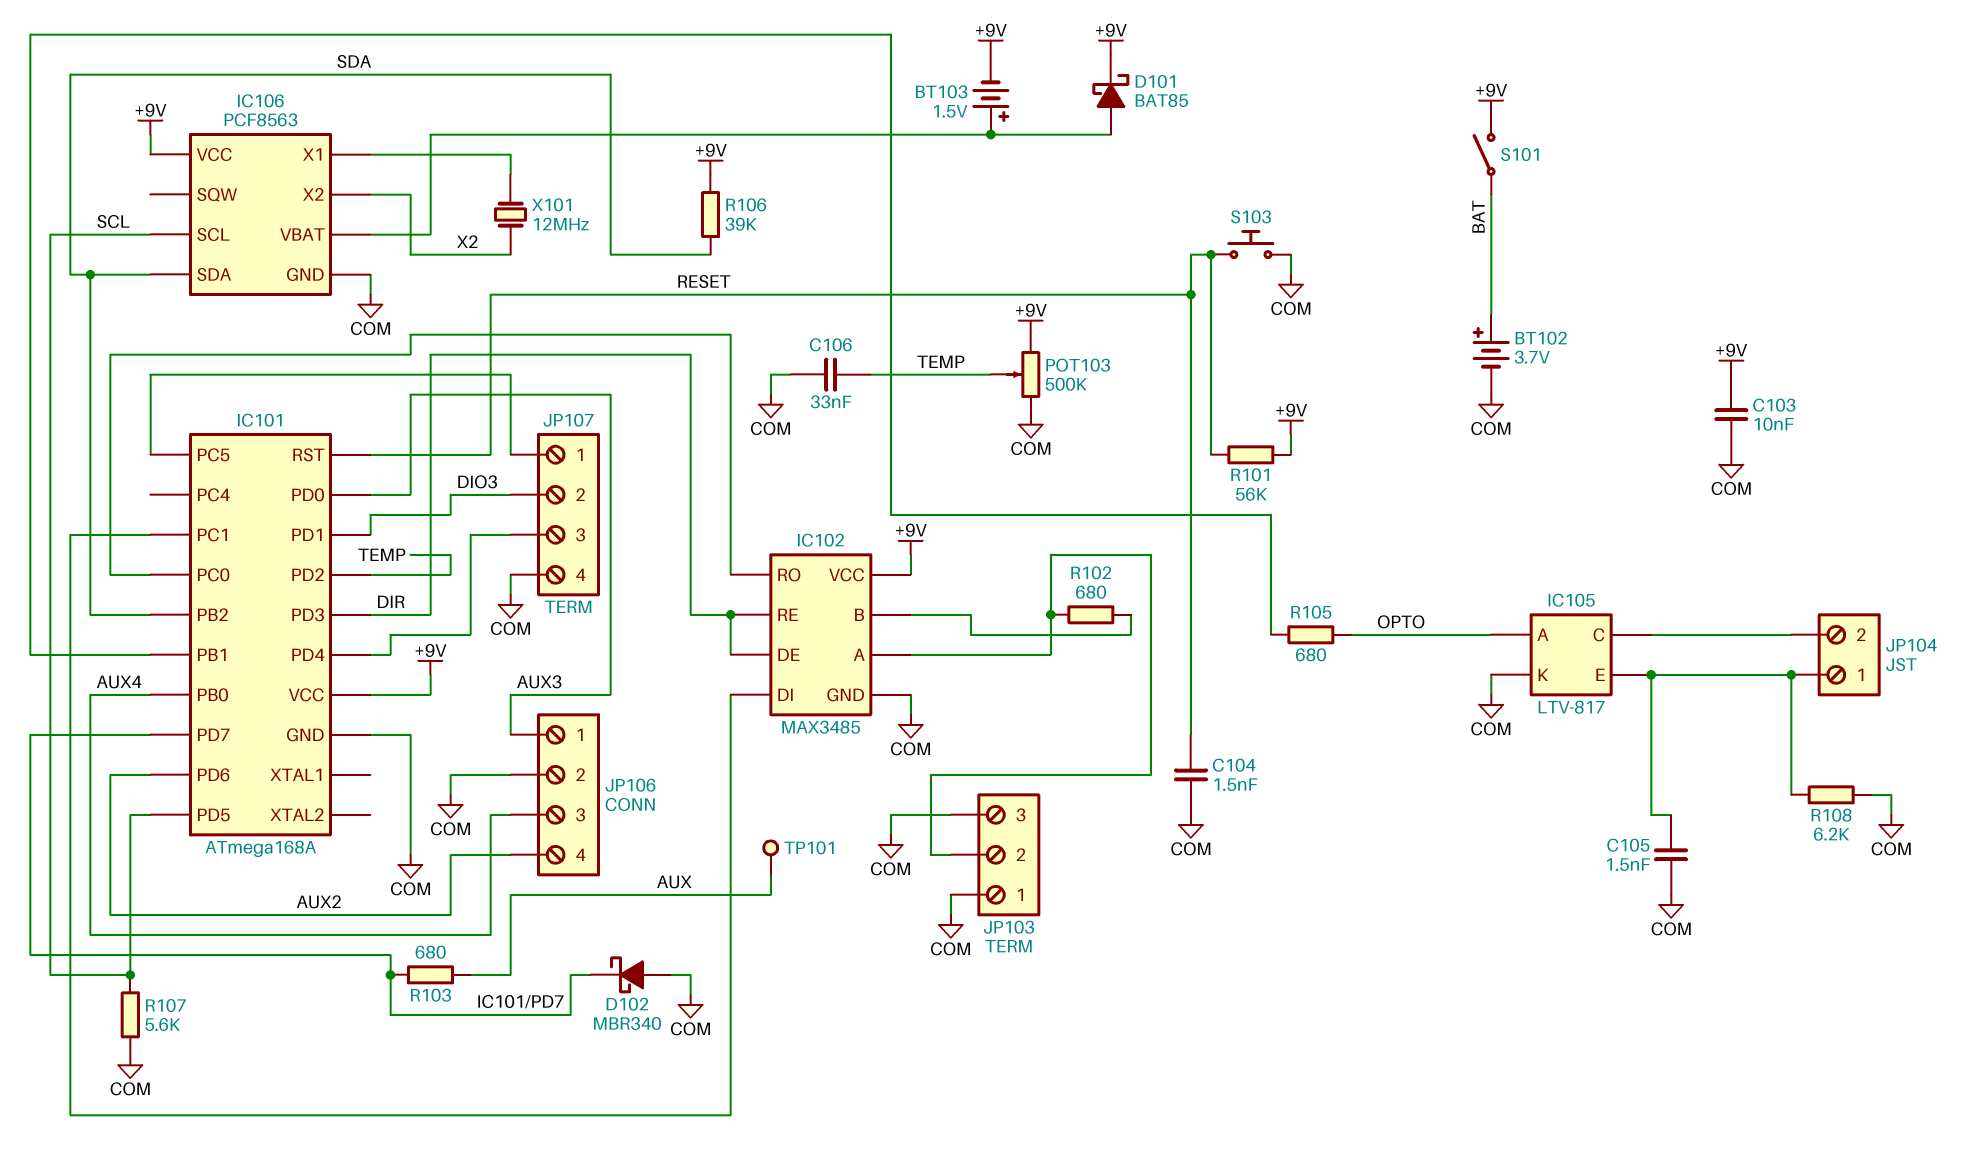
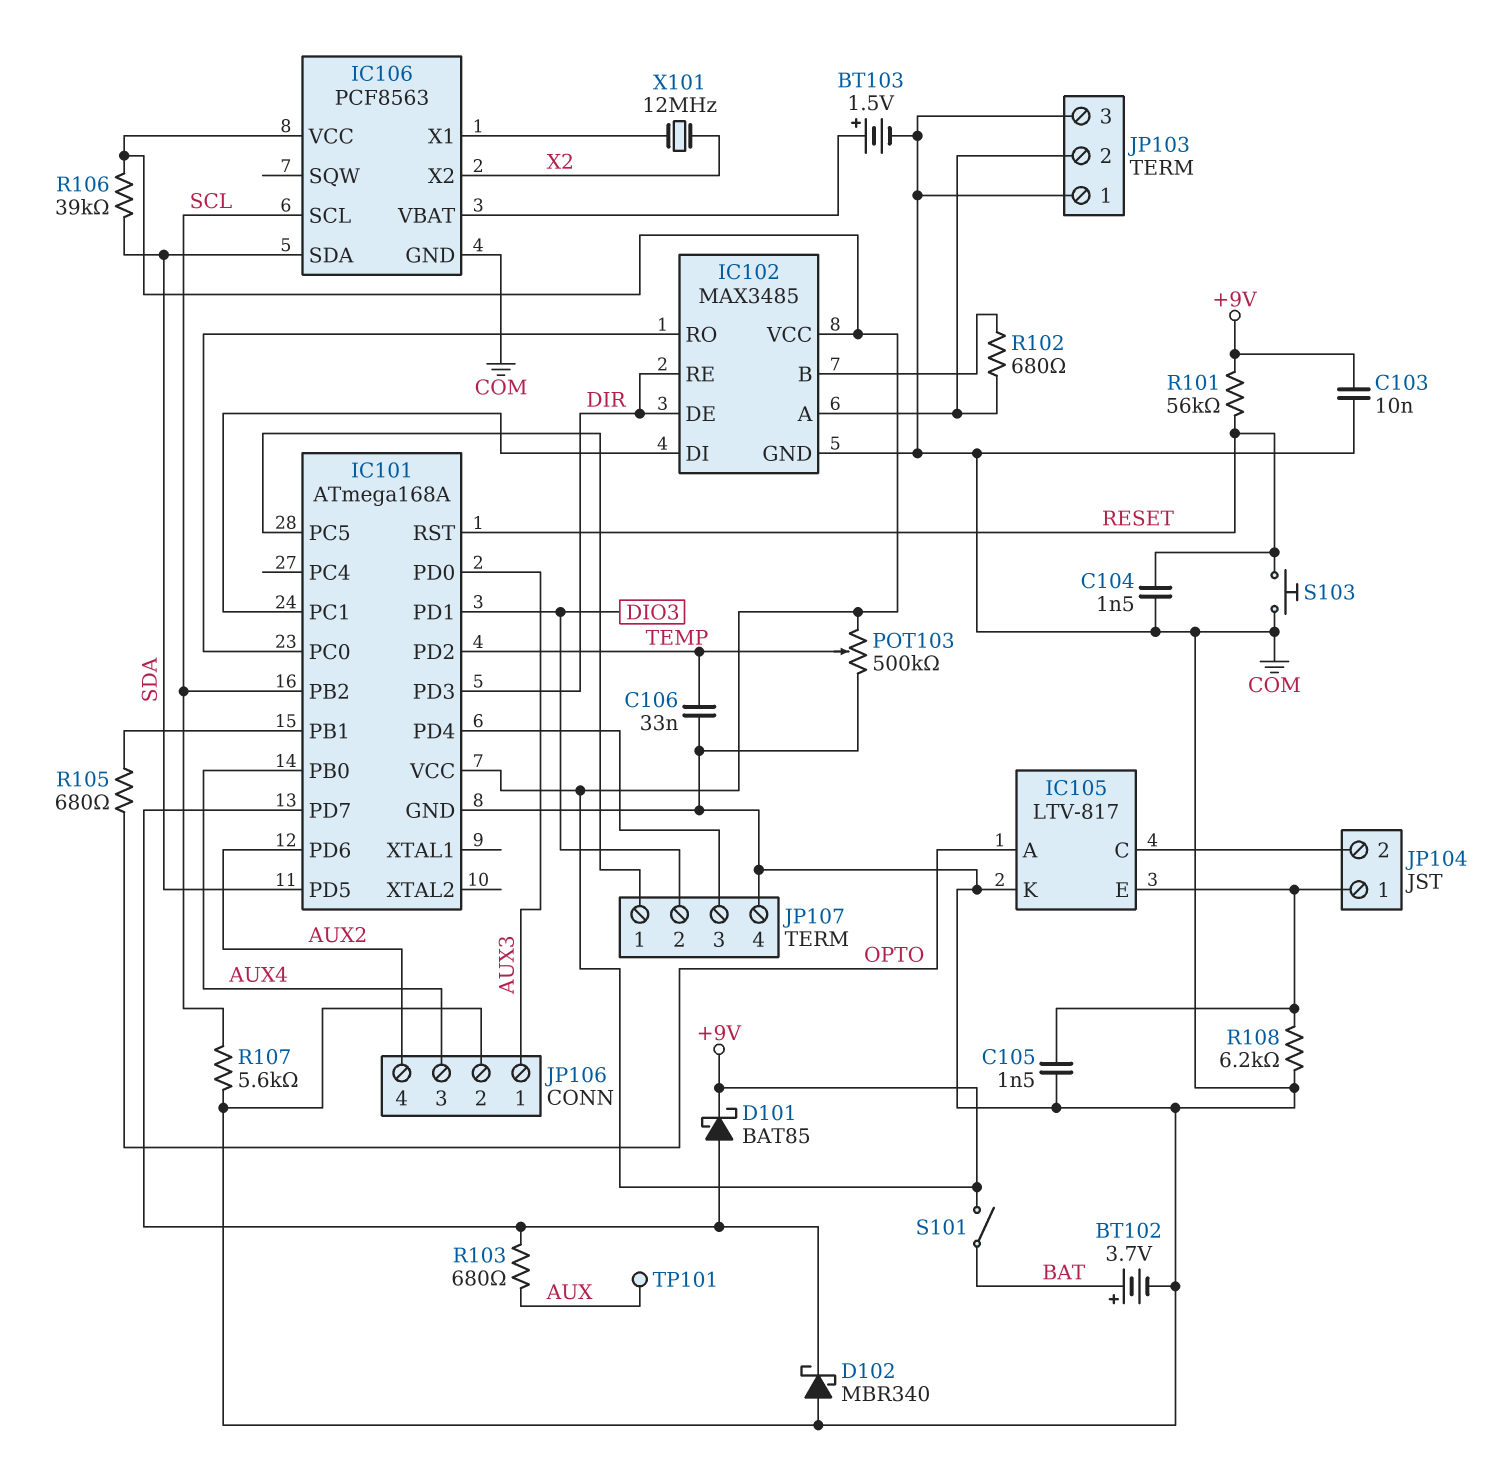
BT103: 1.5V (plus IC106/VBAT, minus +9V) -> 1.5V (plus IC106/VBAT, minus COM)
D101: schottky BAT85 (A IC106/VBAT, K +9V) -> schottky BAT85 (A IC101/PD7, K +9V)
IC101 pin PB2: SDA -> SCL
IC101 pin PD5: SCL -> SDA

